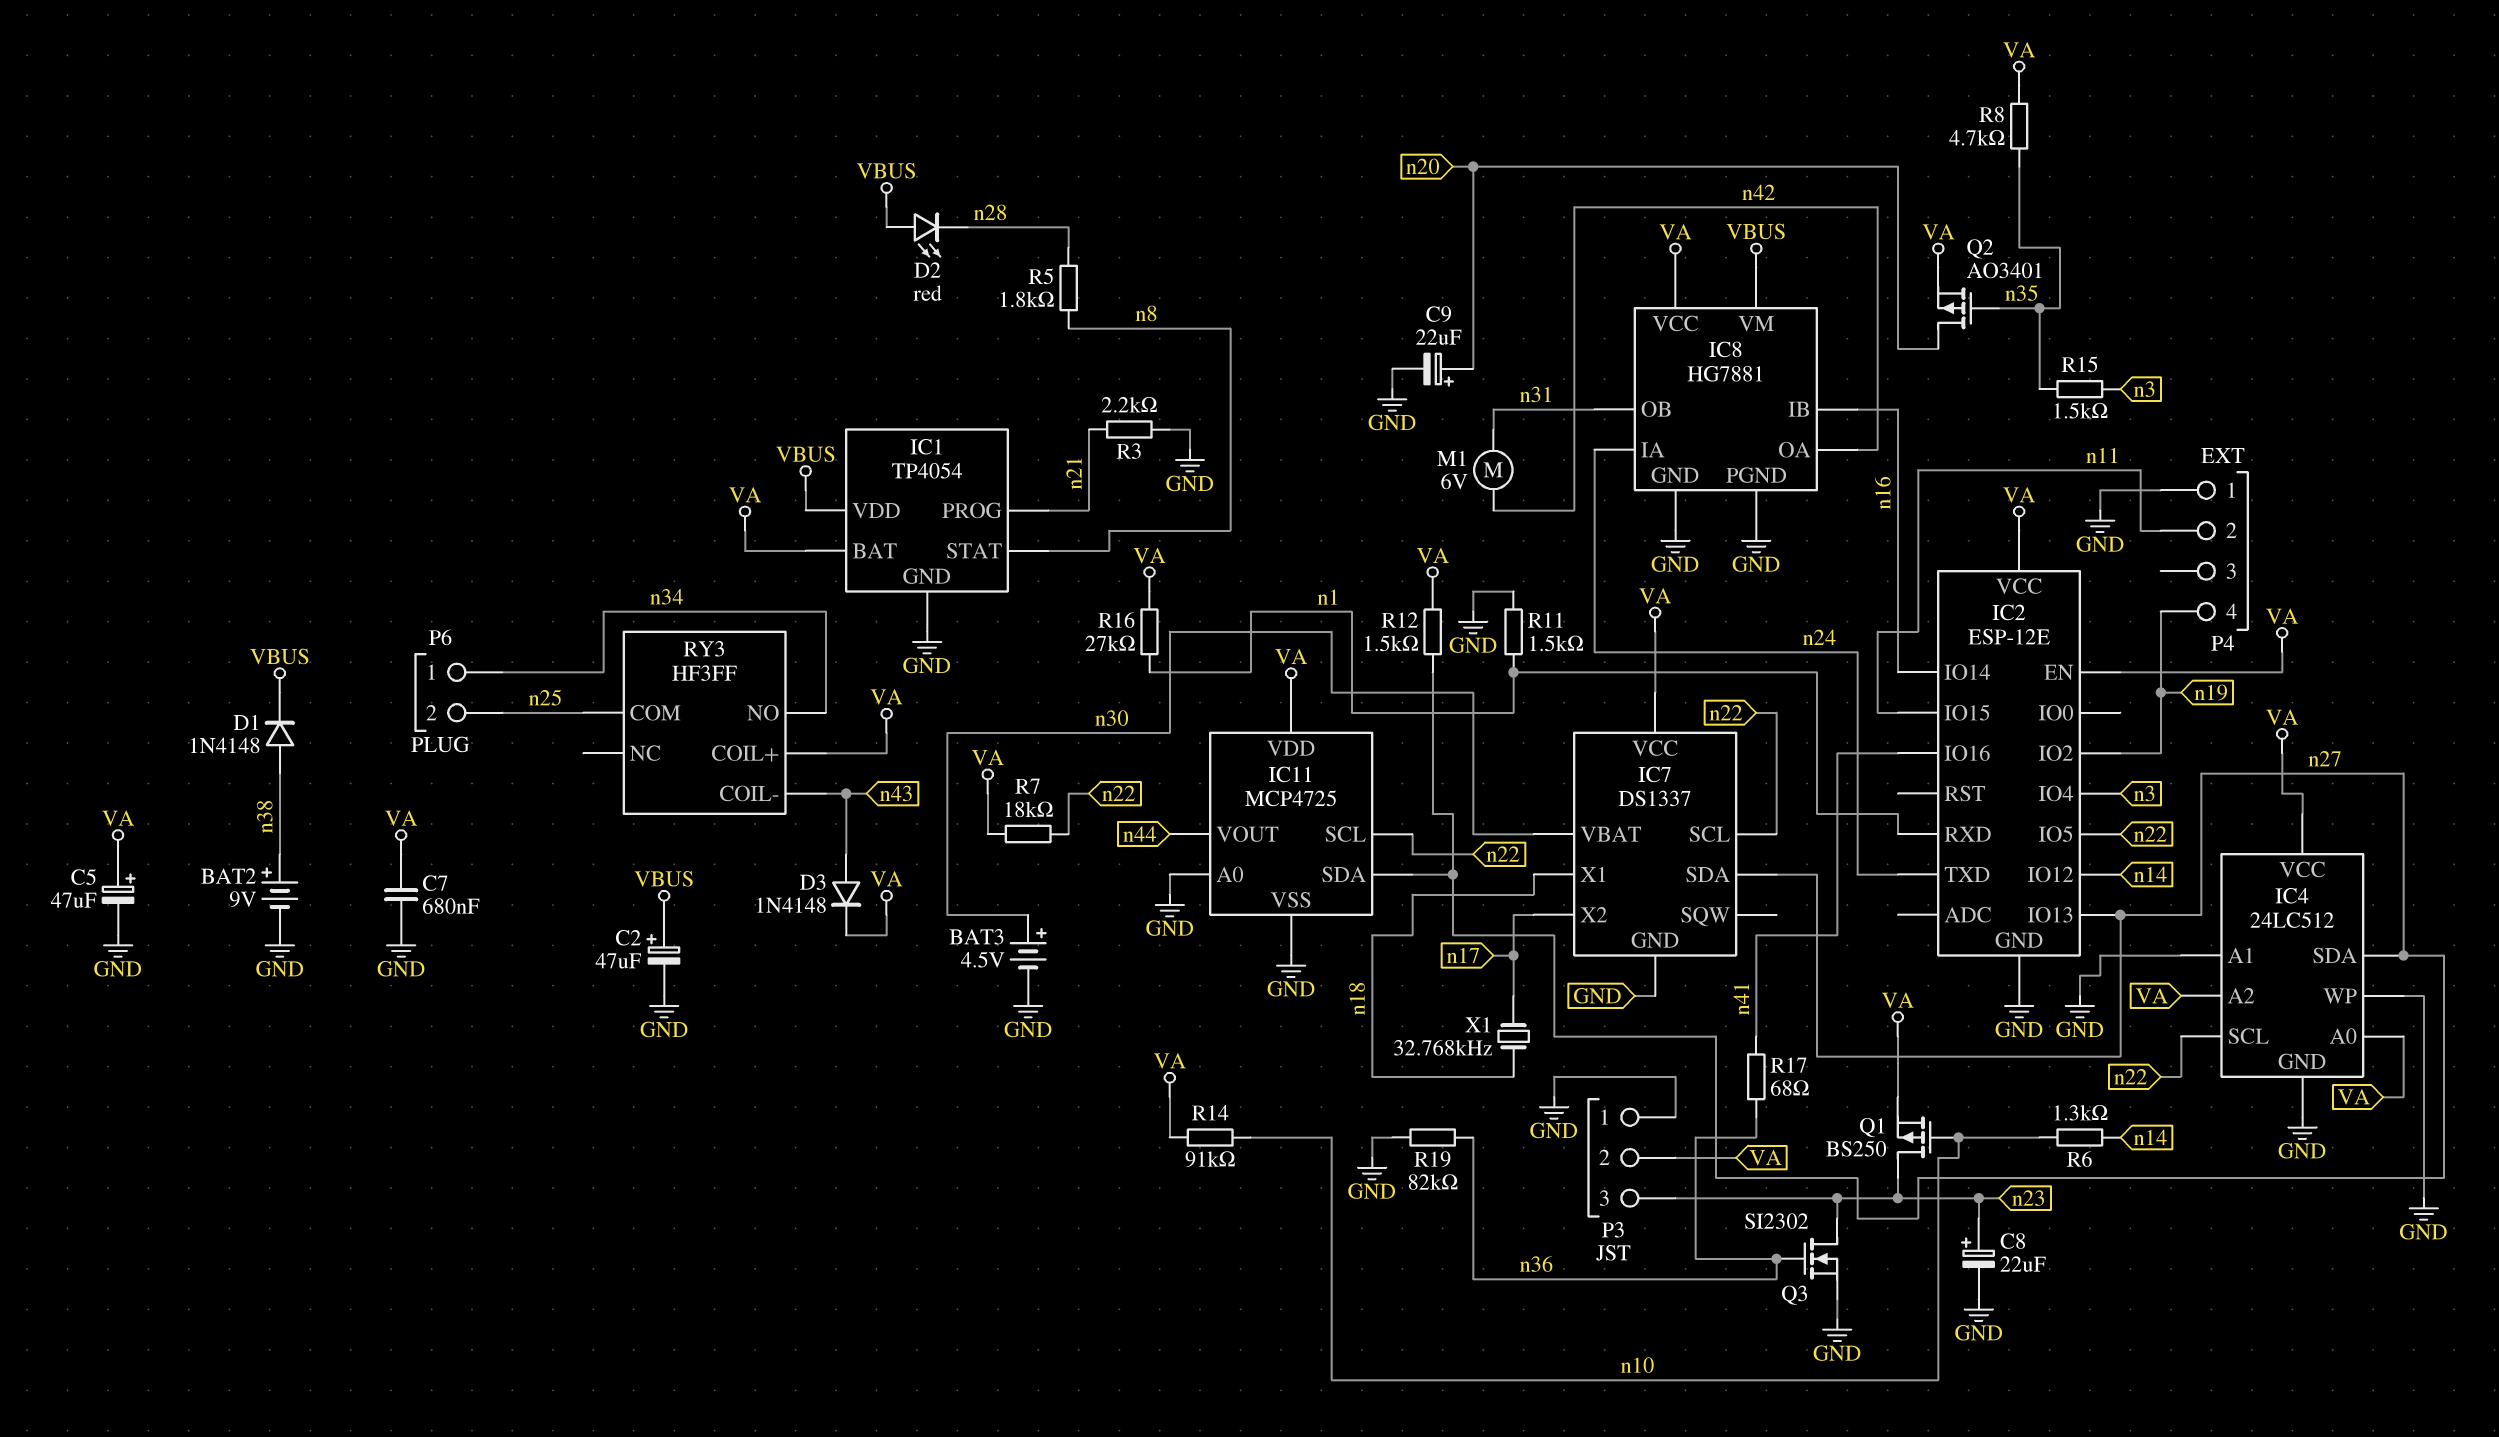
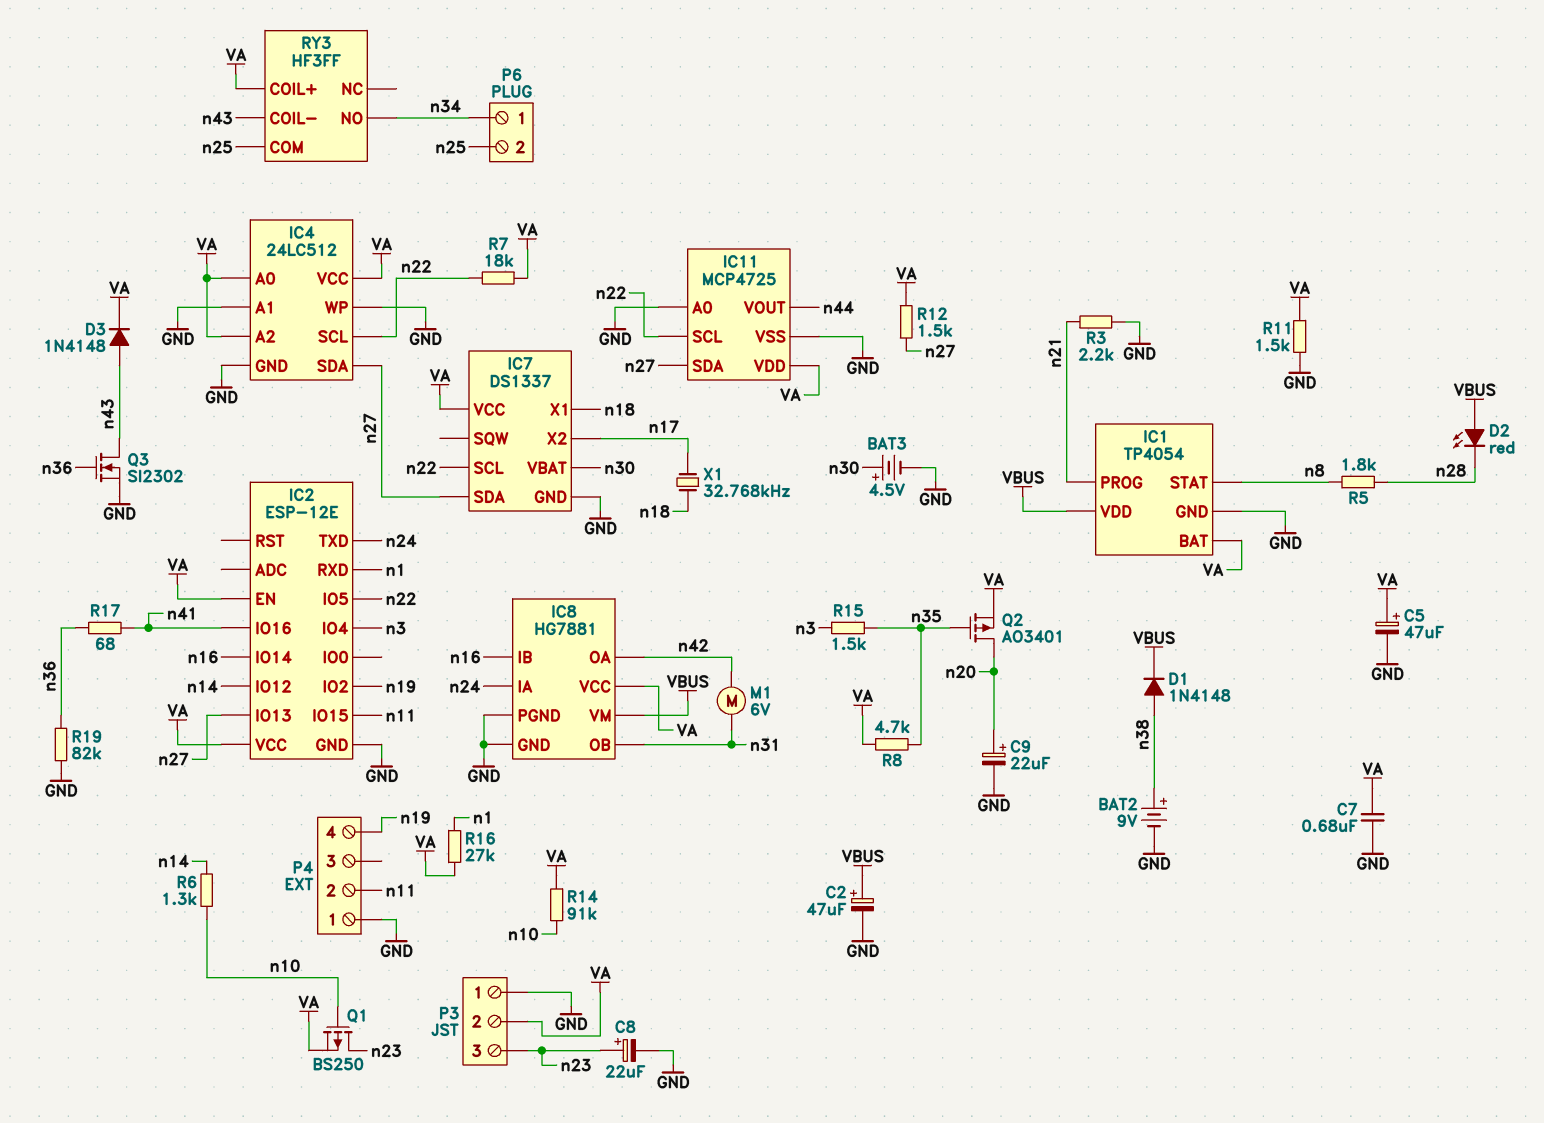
Q3: NMOS SI2302 (G n36, D n23, S GND) -> NMOS SI2302 (G n36, D n43, S GND)
R11: 1.5k (GND, n1) -> 1.5k (GND, VA)

